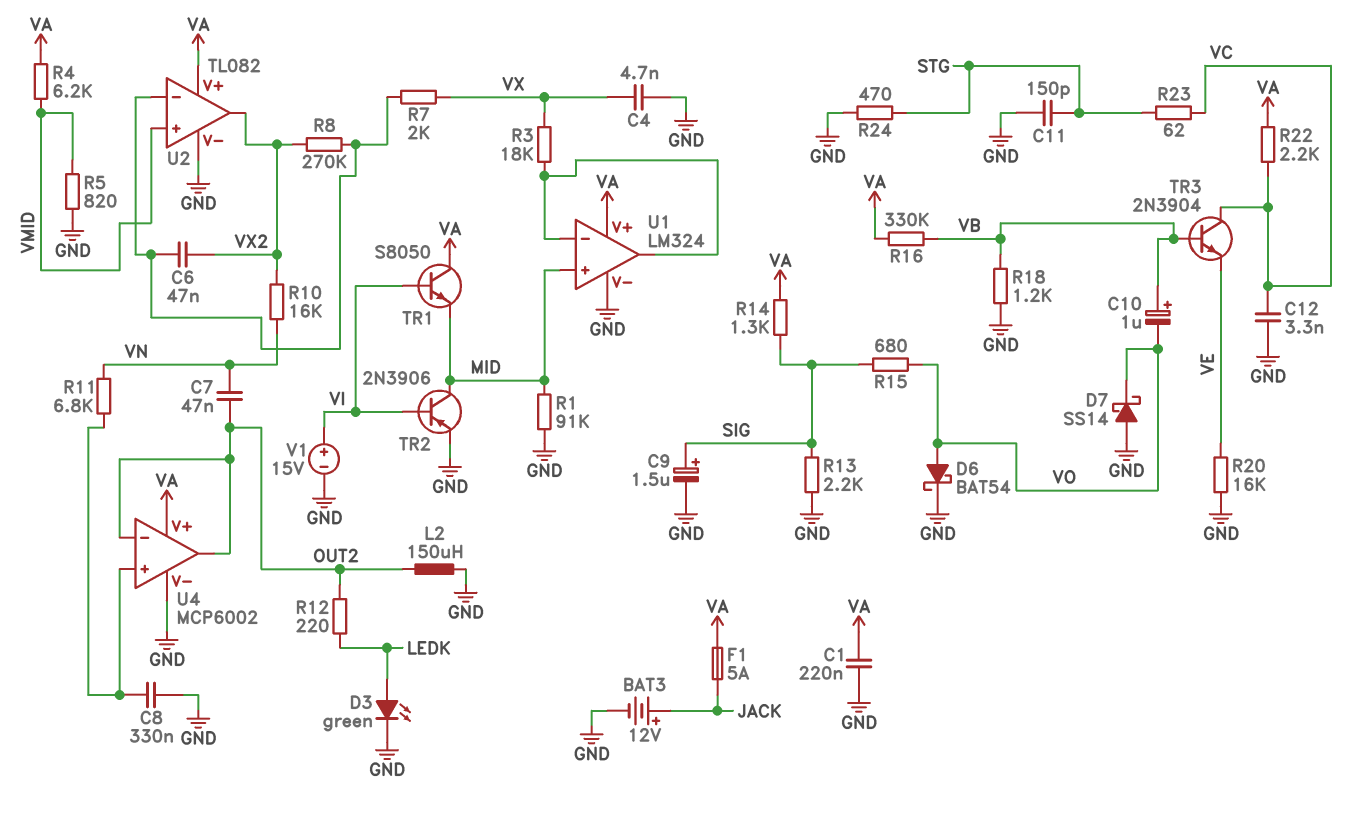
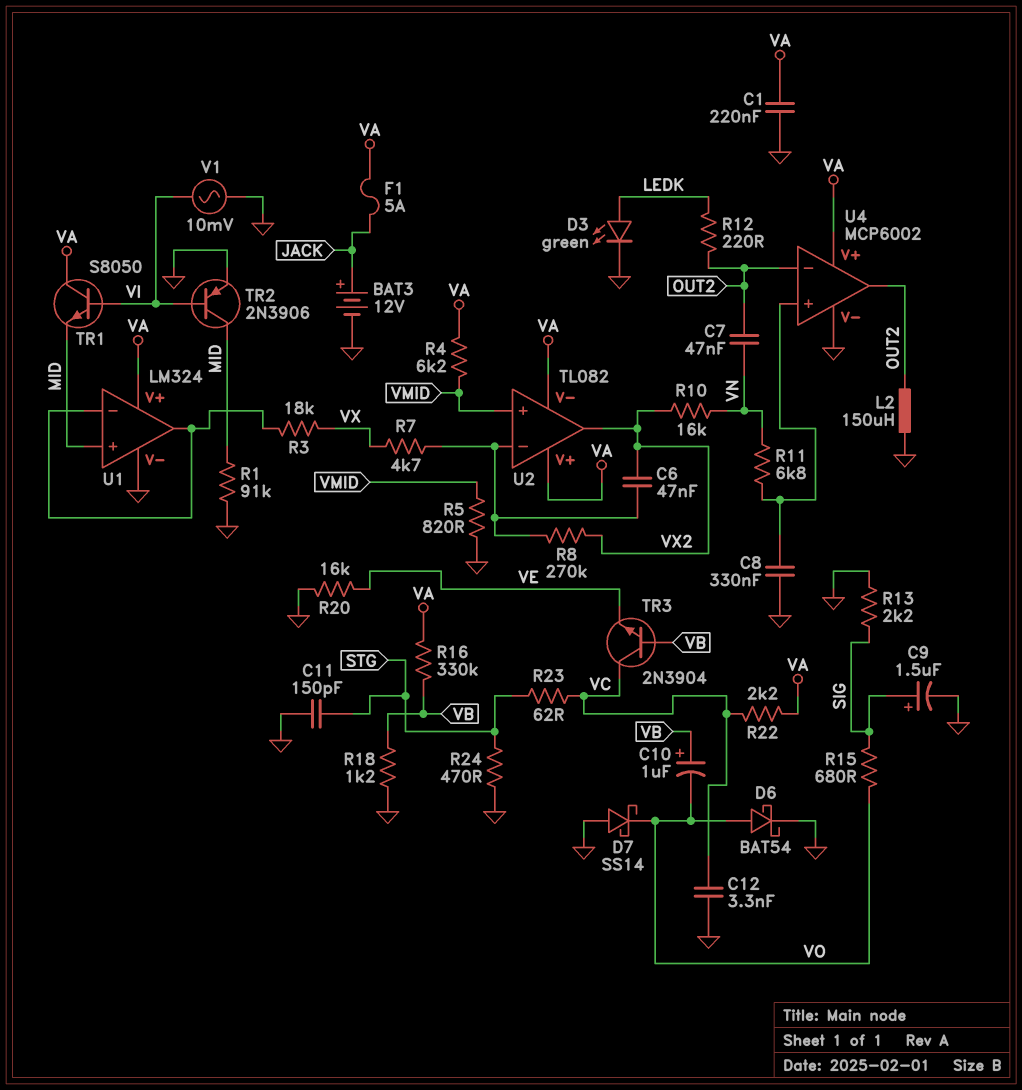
C4: 4.7nF (GND, VX) -> none
R7: 2k (U2/in-, VX) -> 4.7k (U2/in-, VX)
R14: 1.3k (SIG, VA) -> none
U2 pin V-: GND -> VA
V1: 15V (plus VI, minus GND) -> AC 10mV (GND, VI)

